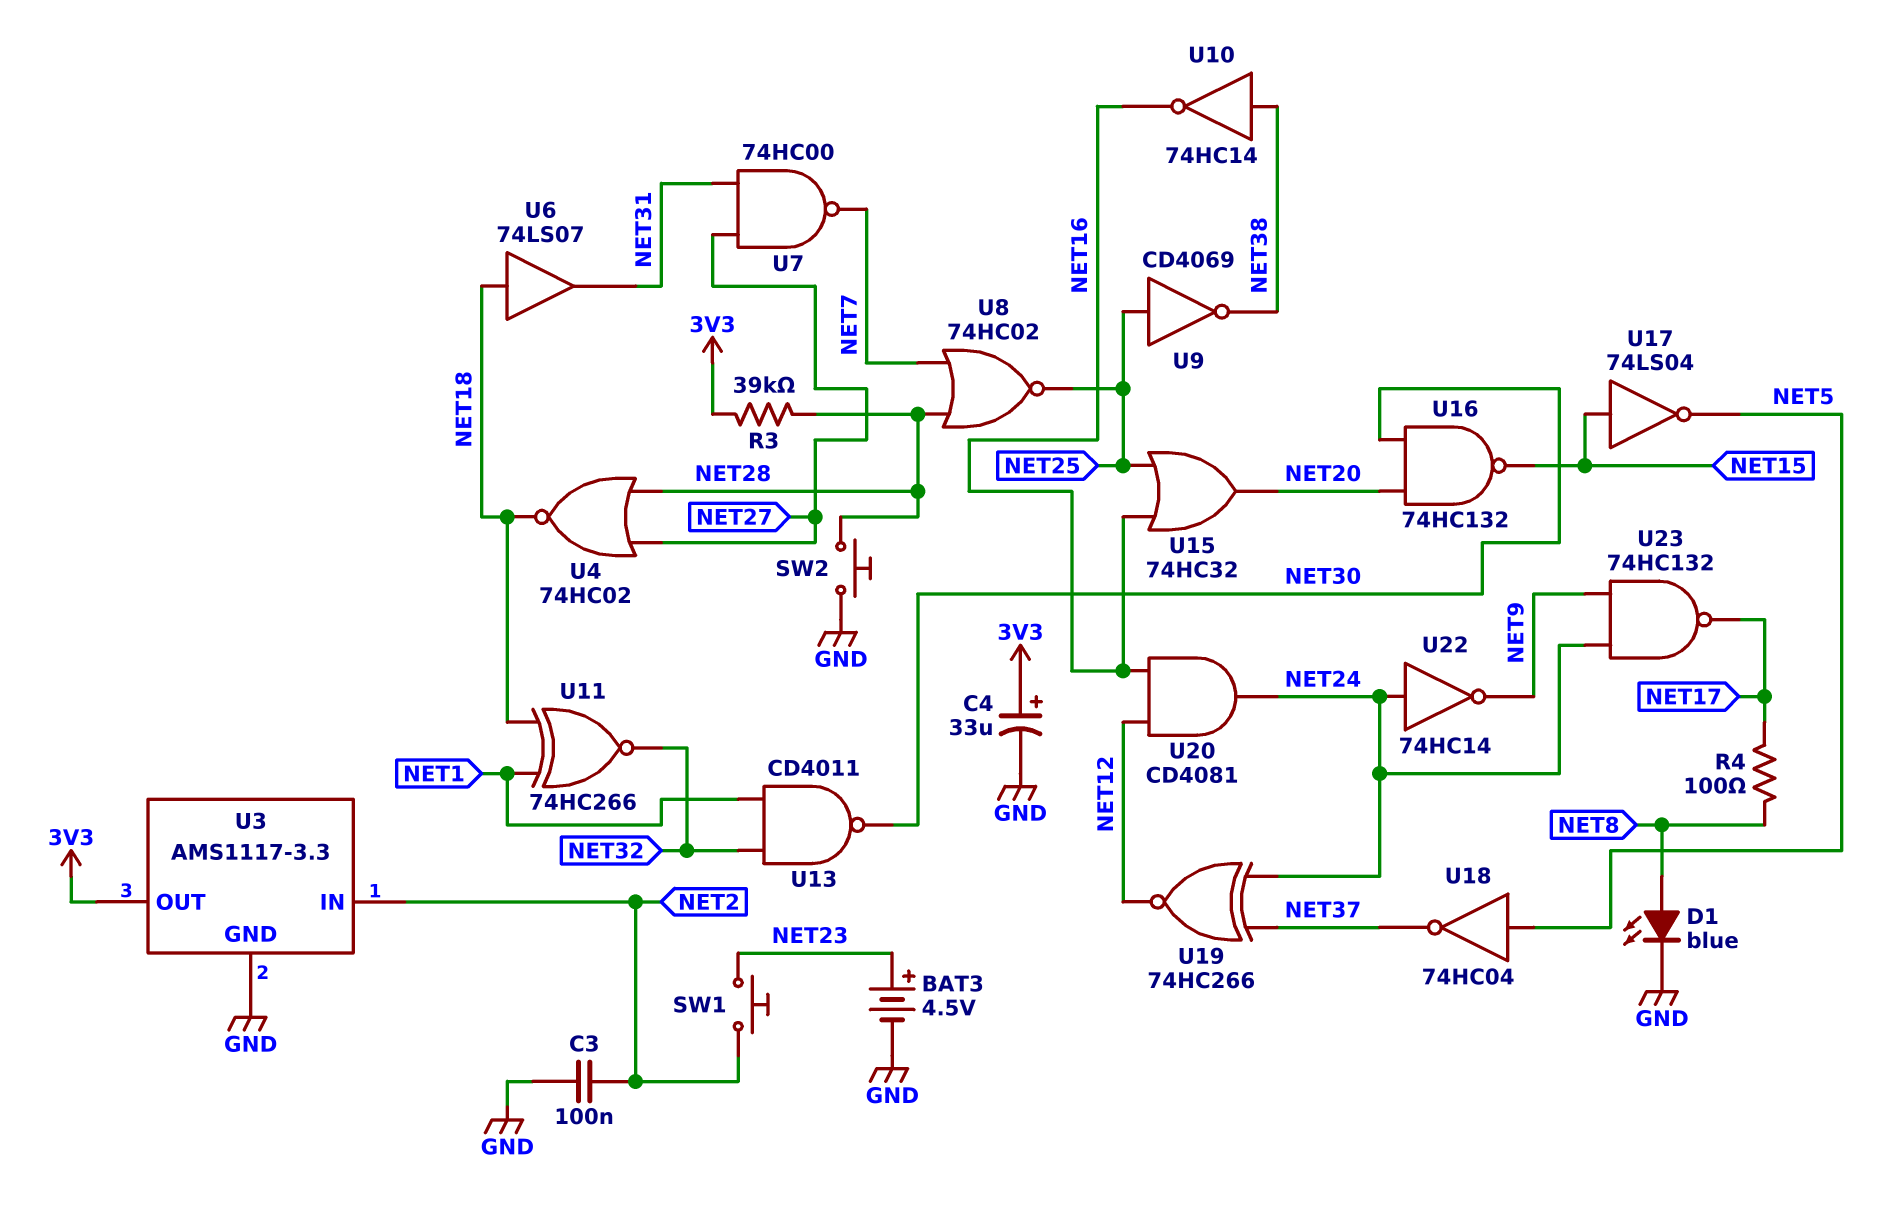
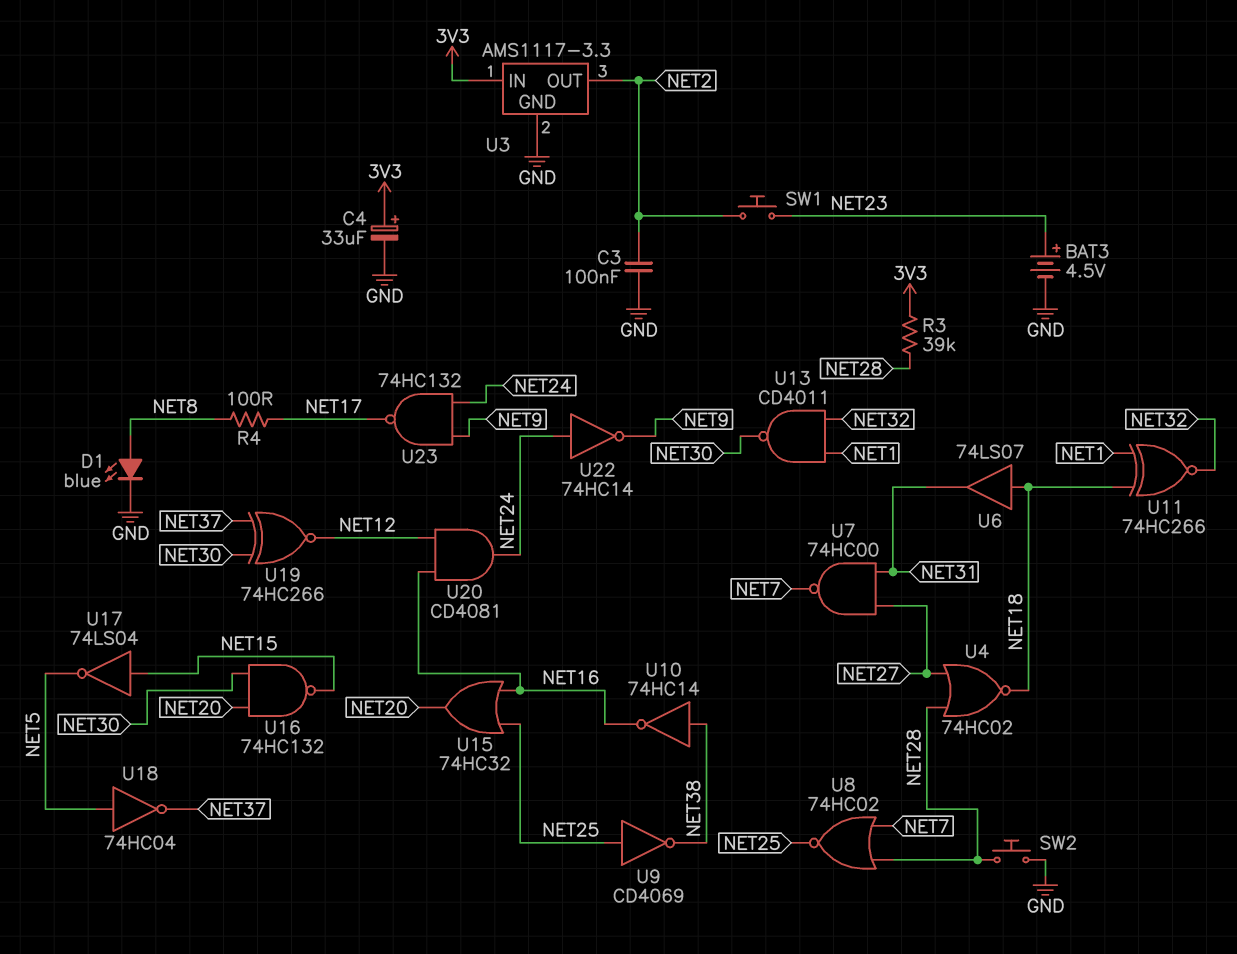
U3 pin IN: NET2 -> 3V3
U3 pin OUT: 3V3 -> NET2
U19: XNOR 74HC266 (in NET24, in NET37, out NET12) -> XNOR 74HC266 (in NET30, in NET37, out NET12)

